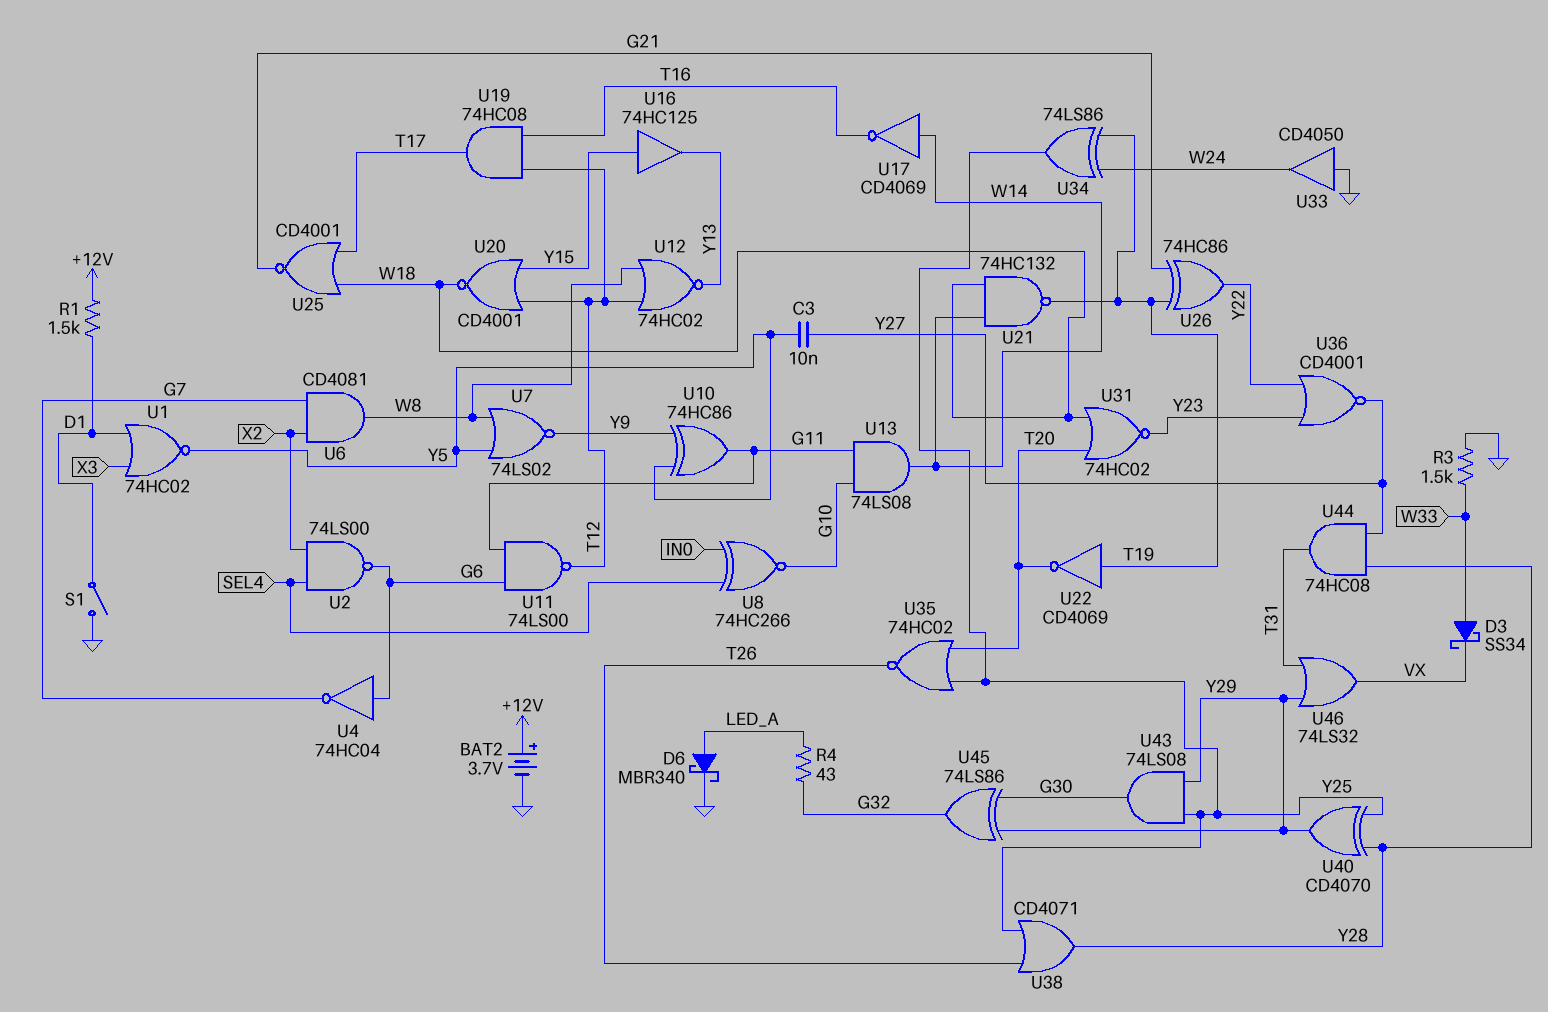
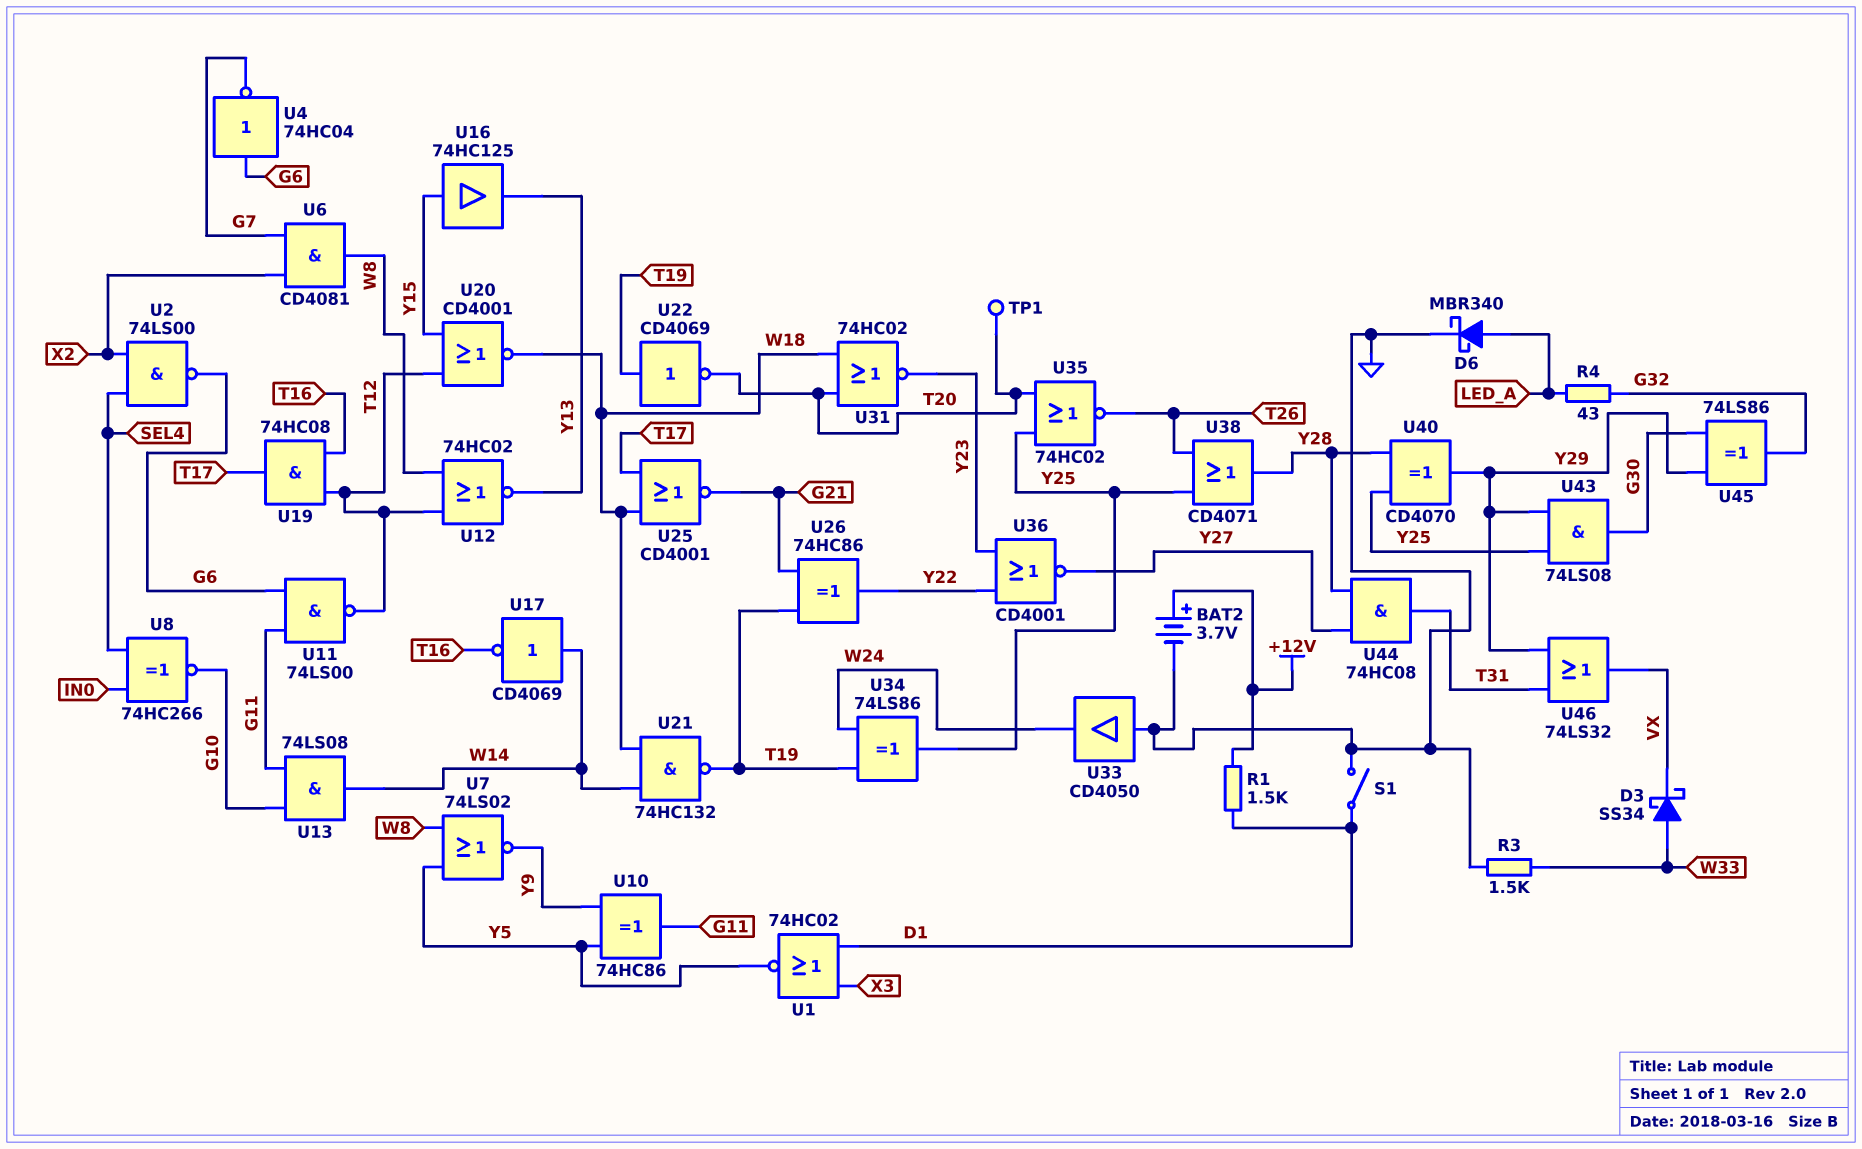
C3: 10nF (Y5, Y27) -> none
TP1: none -> test point (T20)

